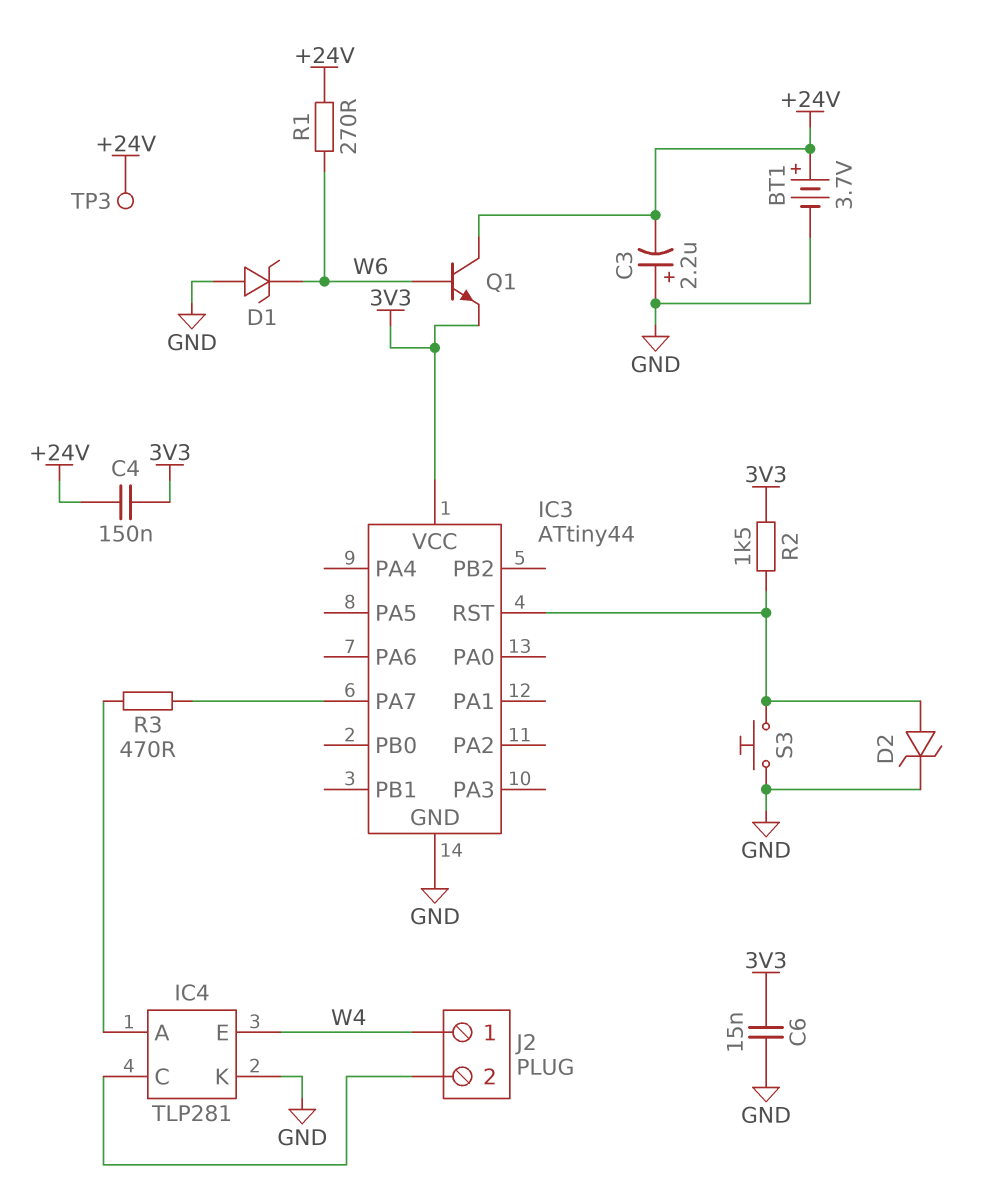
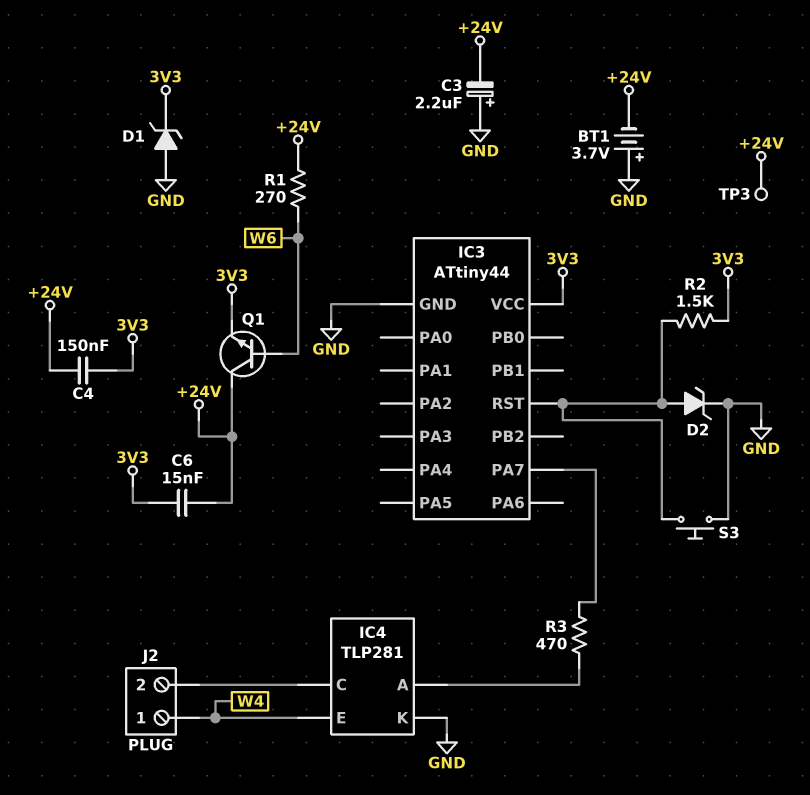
BT1: 3.7V (plus +24V, minus GND) -> 3.7V (plus GND, minus +24V)
C6: 15nF (3V3, GND) -> 15nF (+24V, 3V3)
D1: zener (A GND, K W6) -> zener (A GND, K 3V3)

